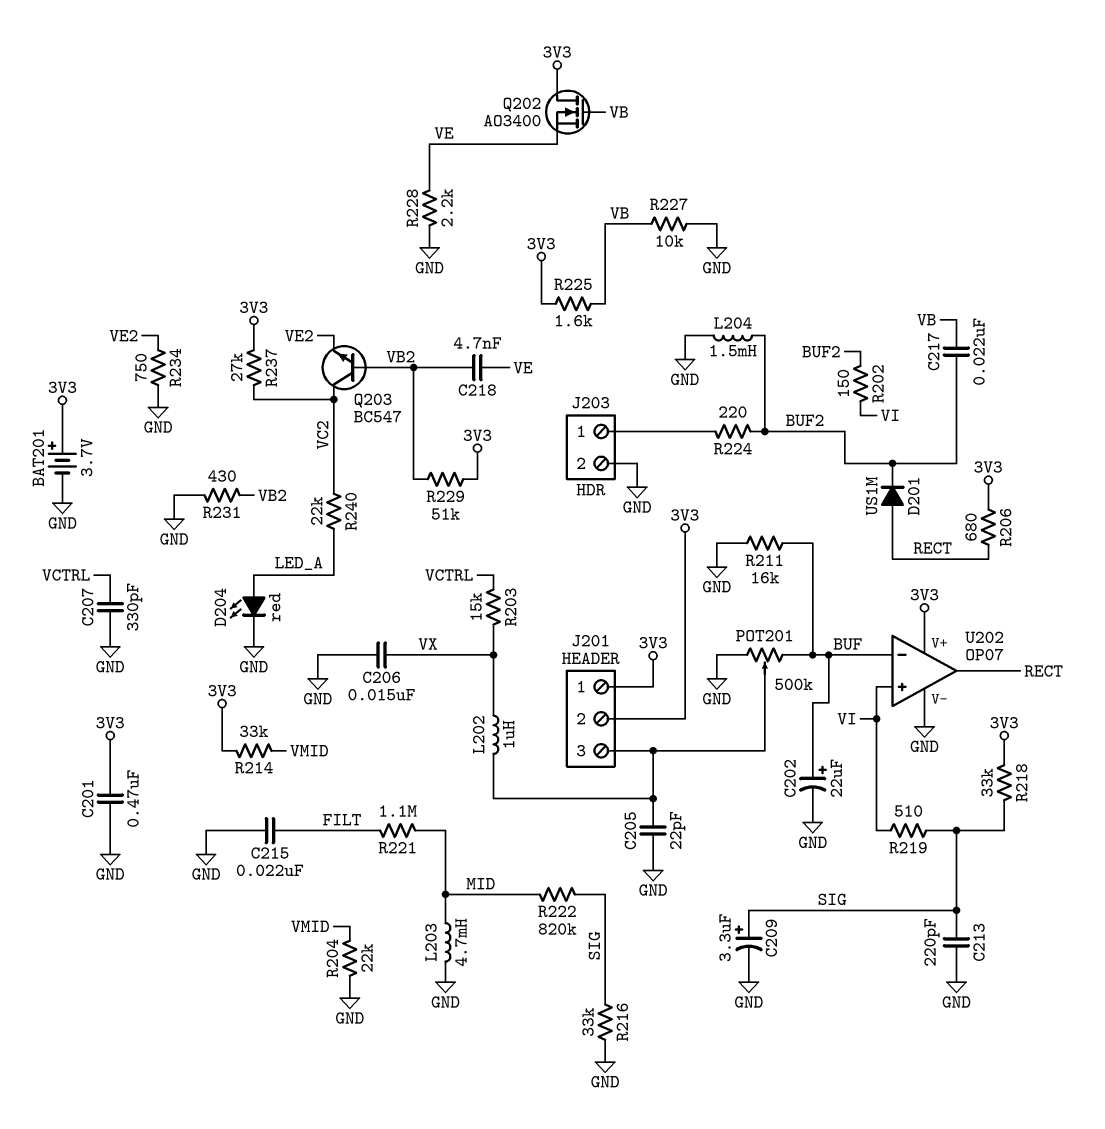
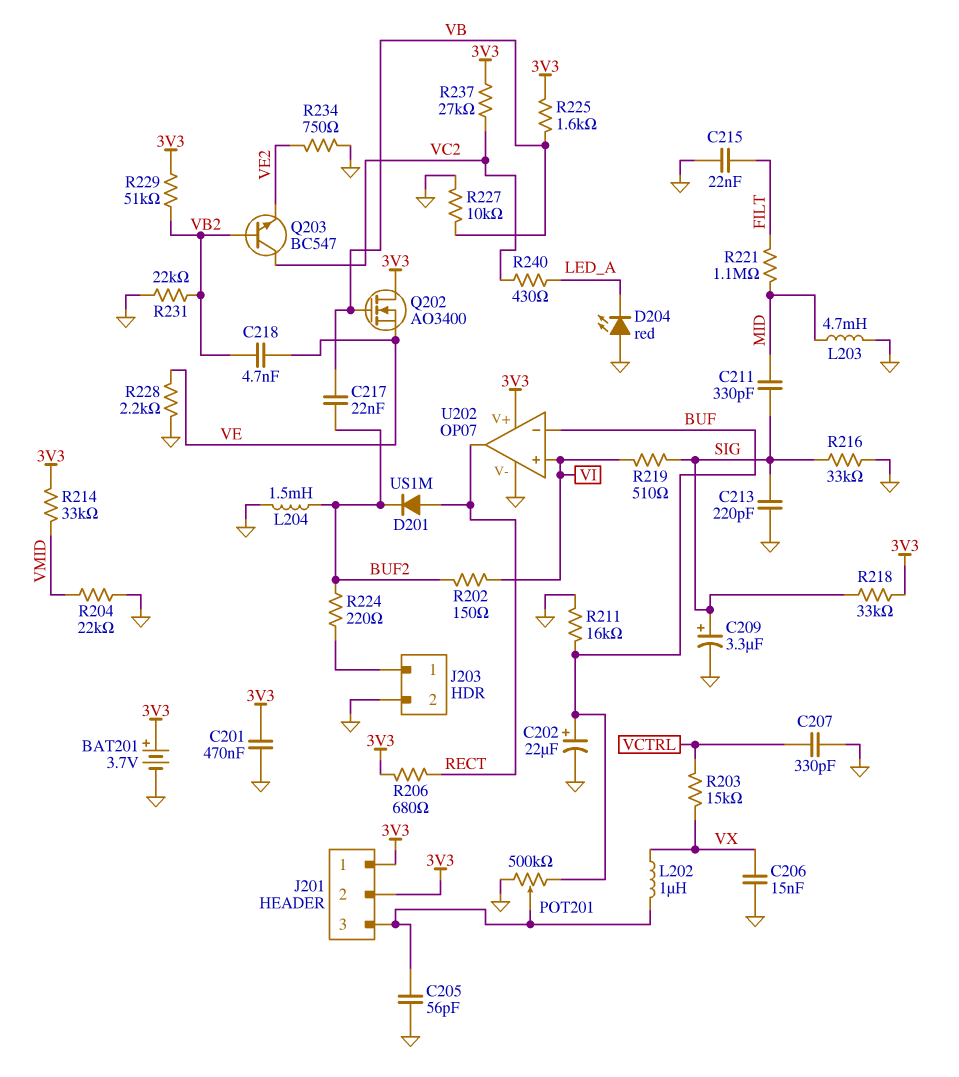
C205: 22pF (GND, J201/3) -> 56pF (GND, J201/3)
C211: none -> 330pF (MID, SIG)
D204: LED red (A LED_A, K GND) -> LED red (A GND, K LED_A)
R222: 820k (MID, SIG) -> none
R231: 430 (GND, VB2) -> 22k (GND, VB2)
R240: 22k (LED_A, VC2) -> 430 (LED_A, VC2)

